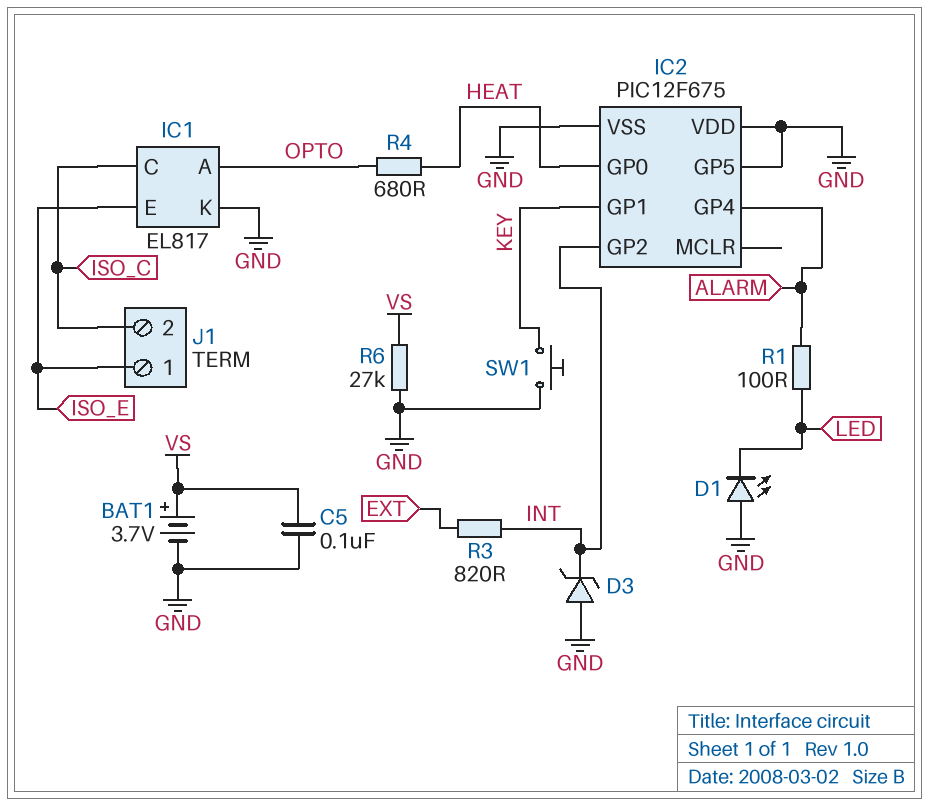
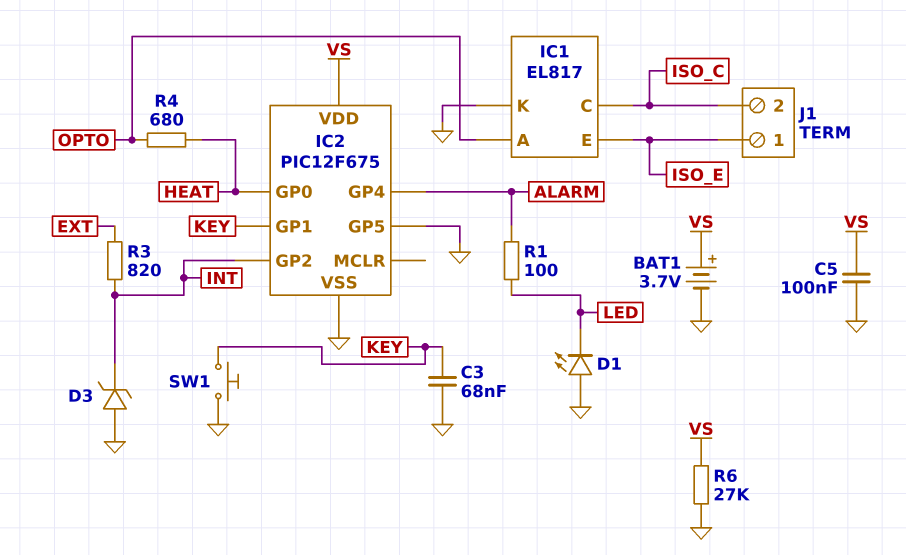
C3: none -> 68nF (GND, KEY)
IC2 pin VDD: GND -> VS

